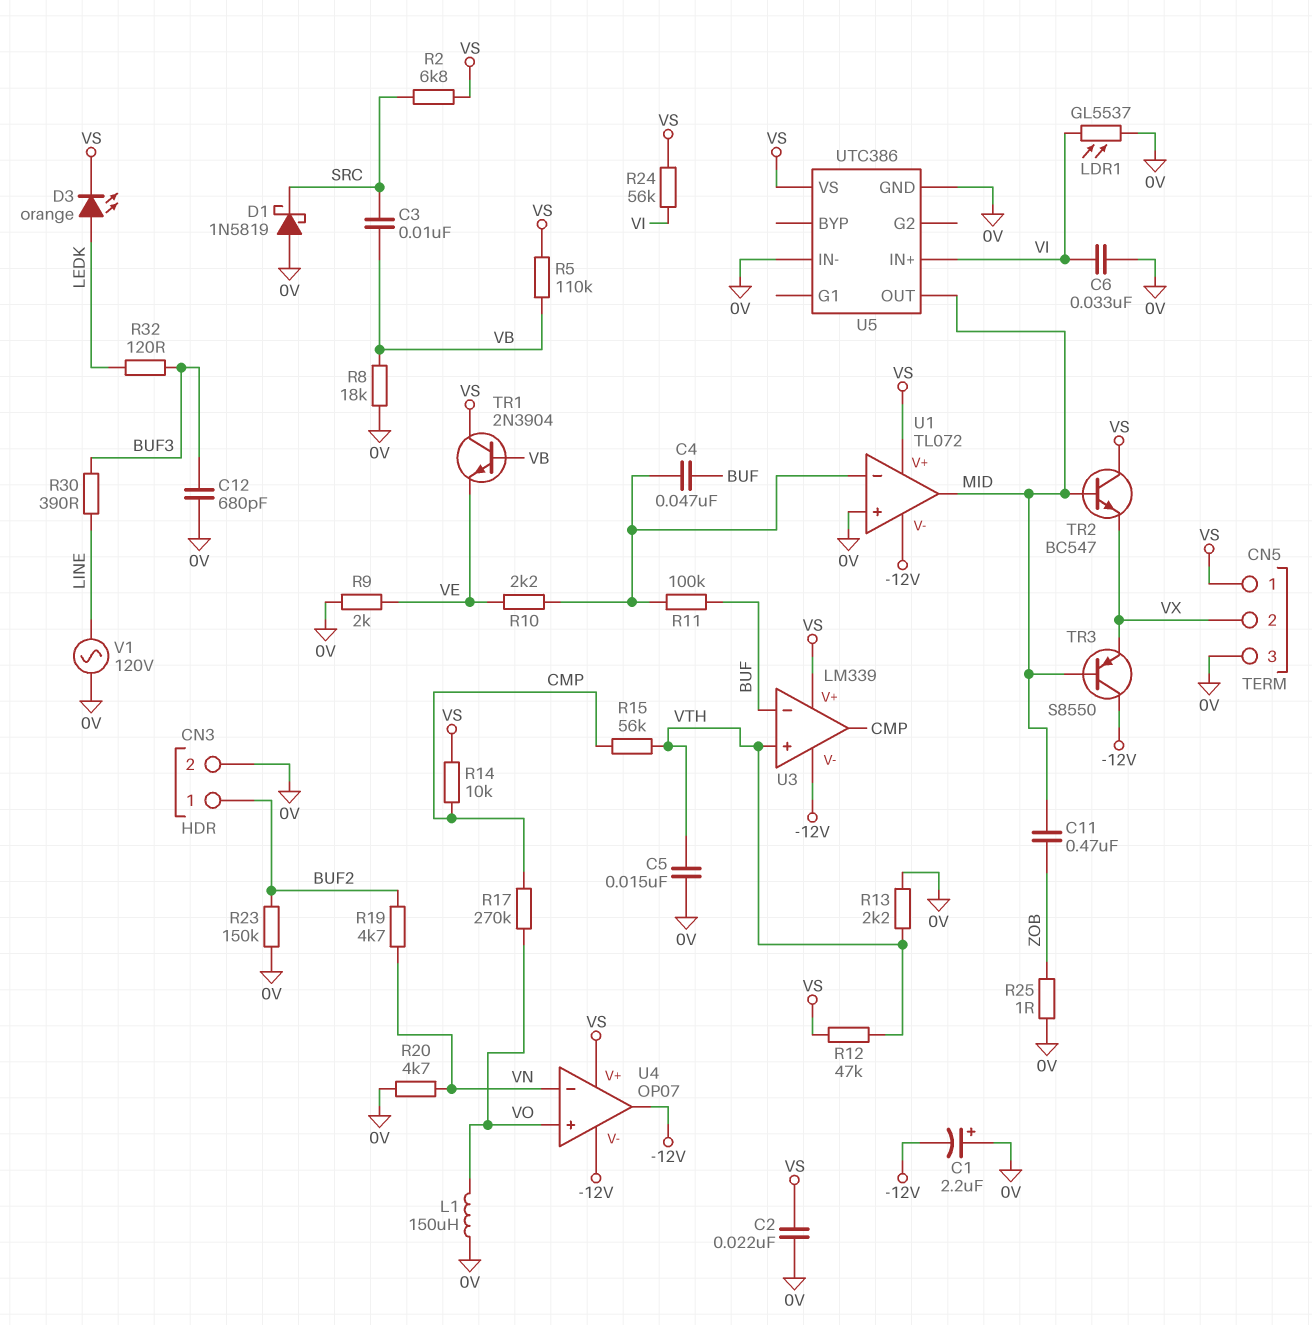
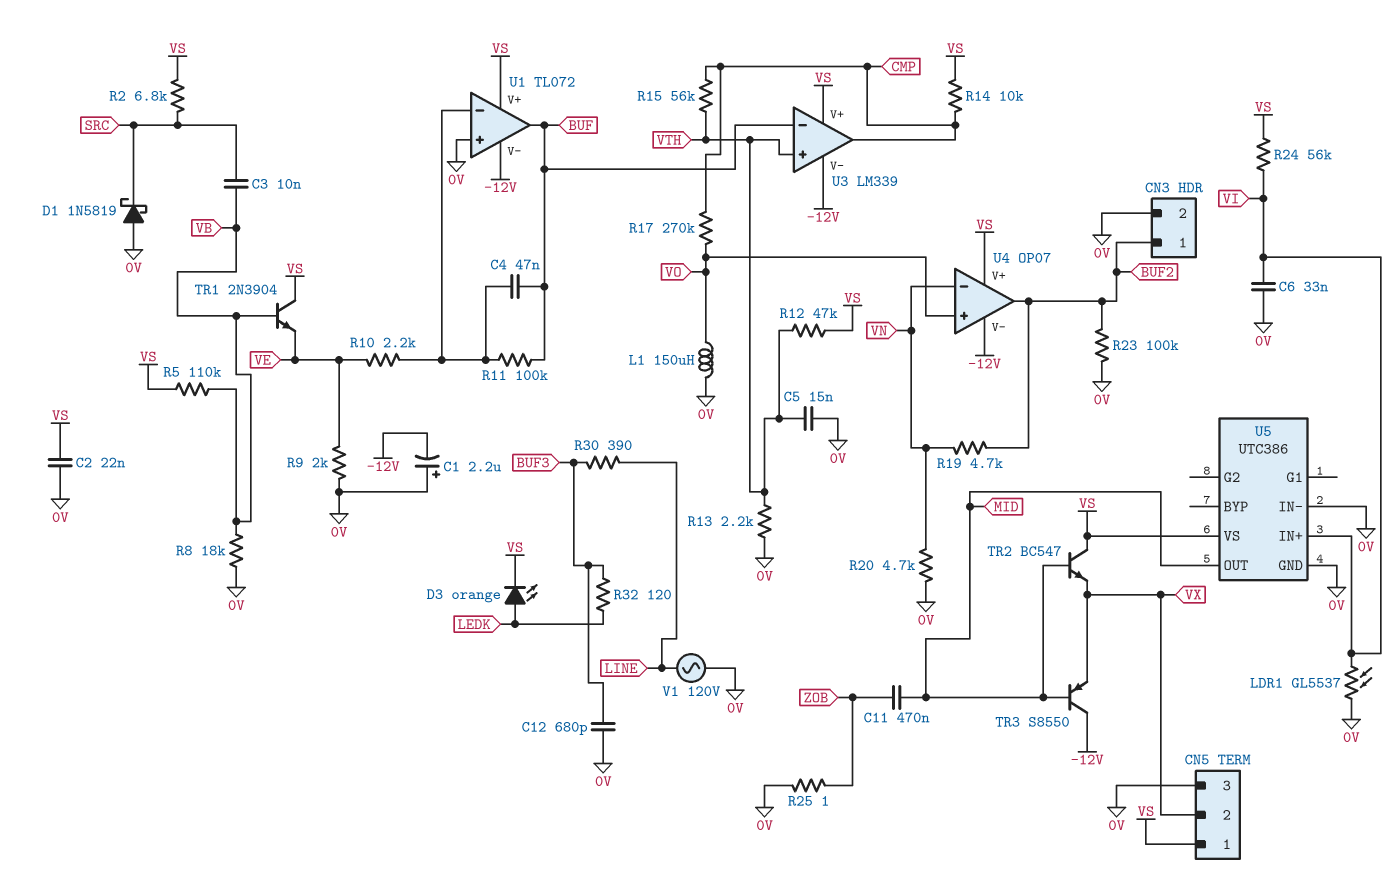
R23: 150k (0V, BUF2) -> 100k (0V, BUF2)
U1 pin out: MID -> BUF
U4 pin out: -12V -> BUF2

